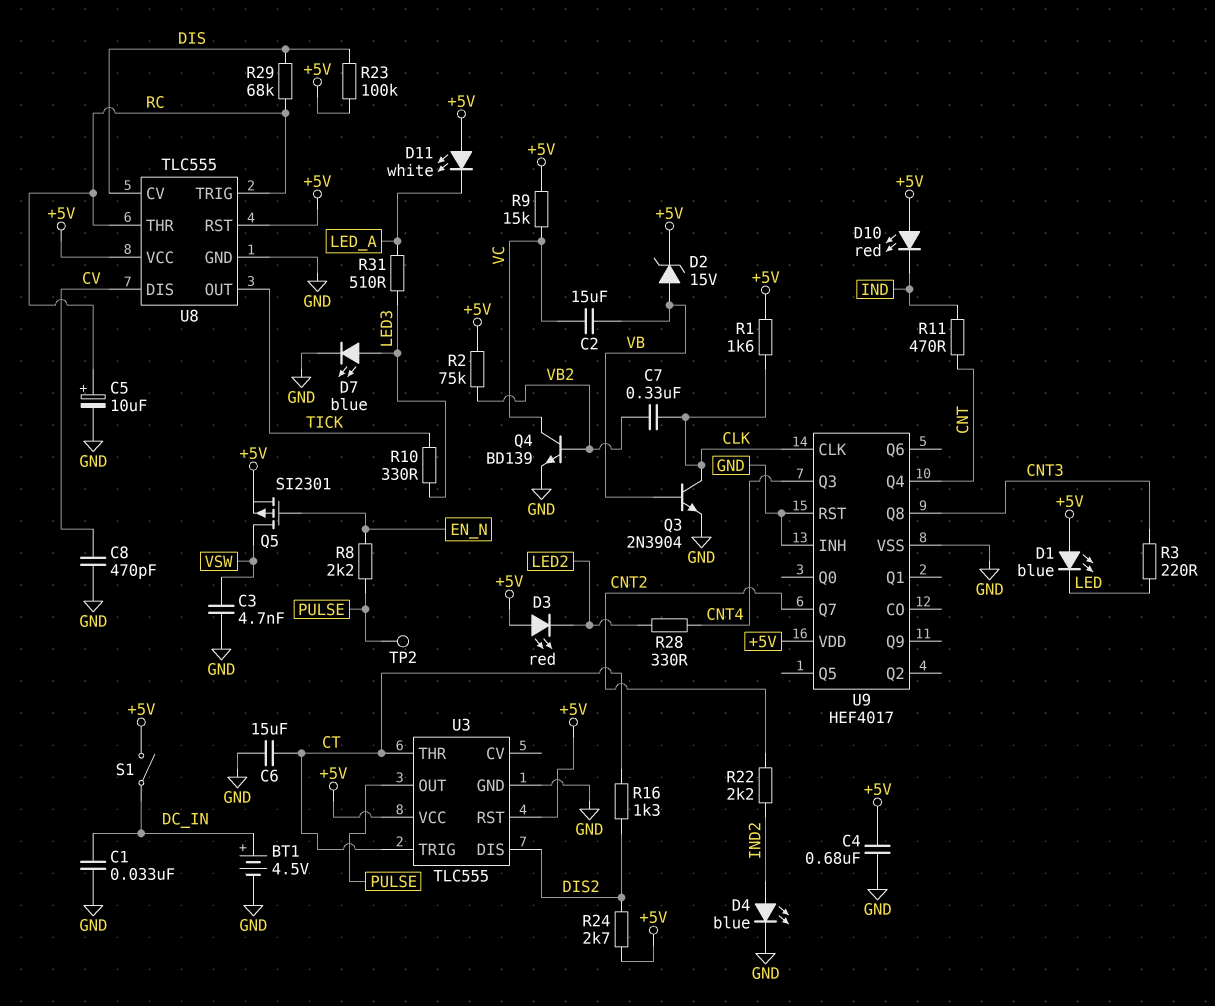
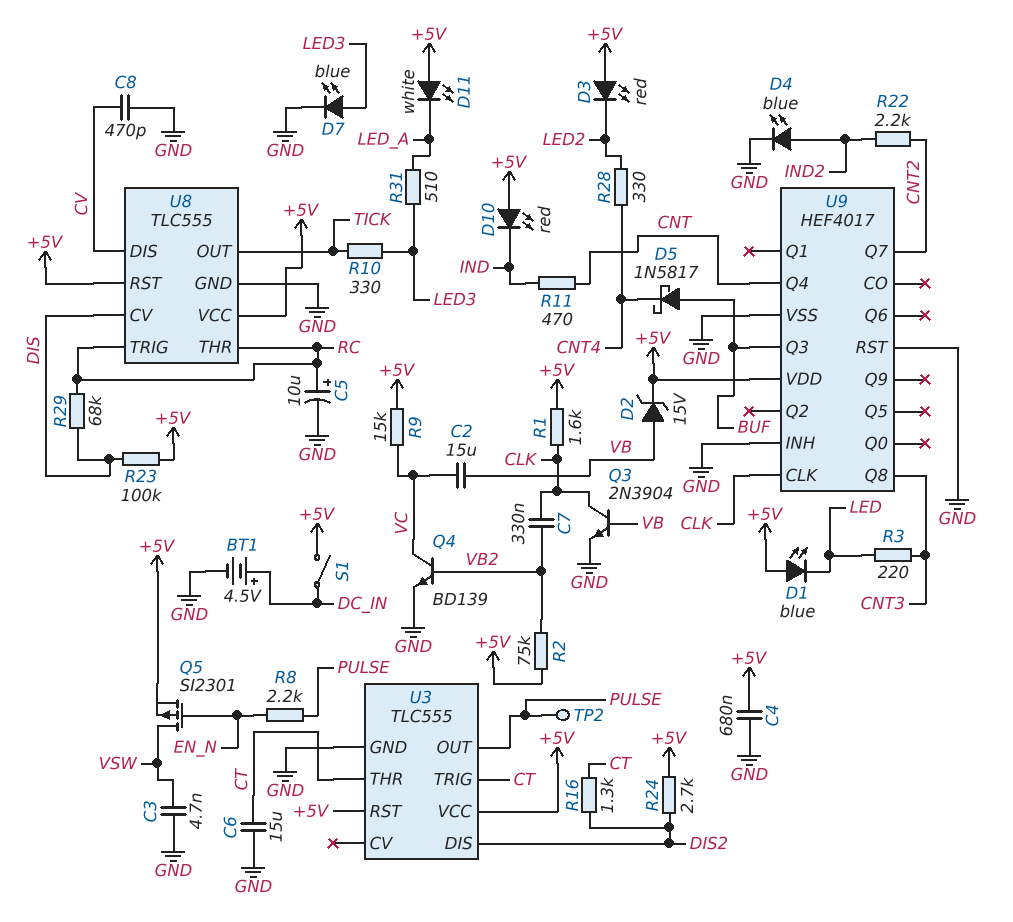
C1: 33nF (DC_IN, GND) -> none
D5: none -> schottky 1N5817 (A BUF, K CNT4)
U9 pin Q3: CNT4 -> BUF

